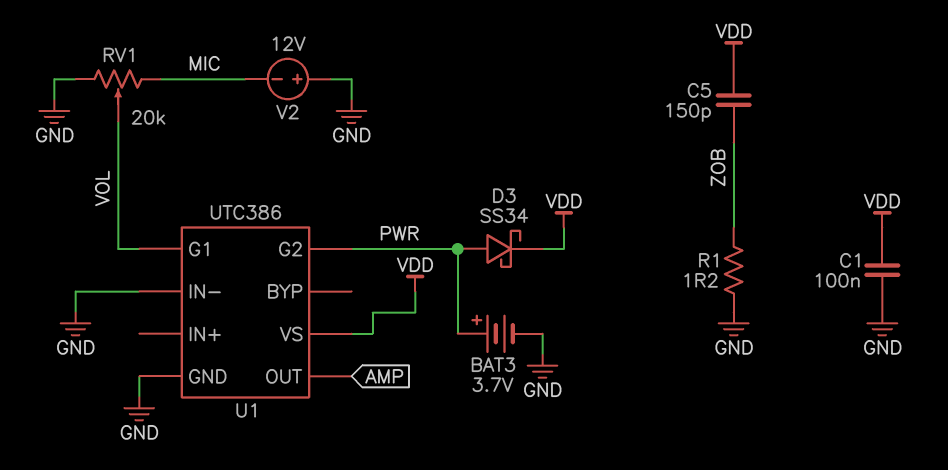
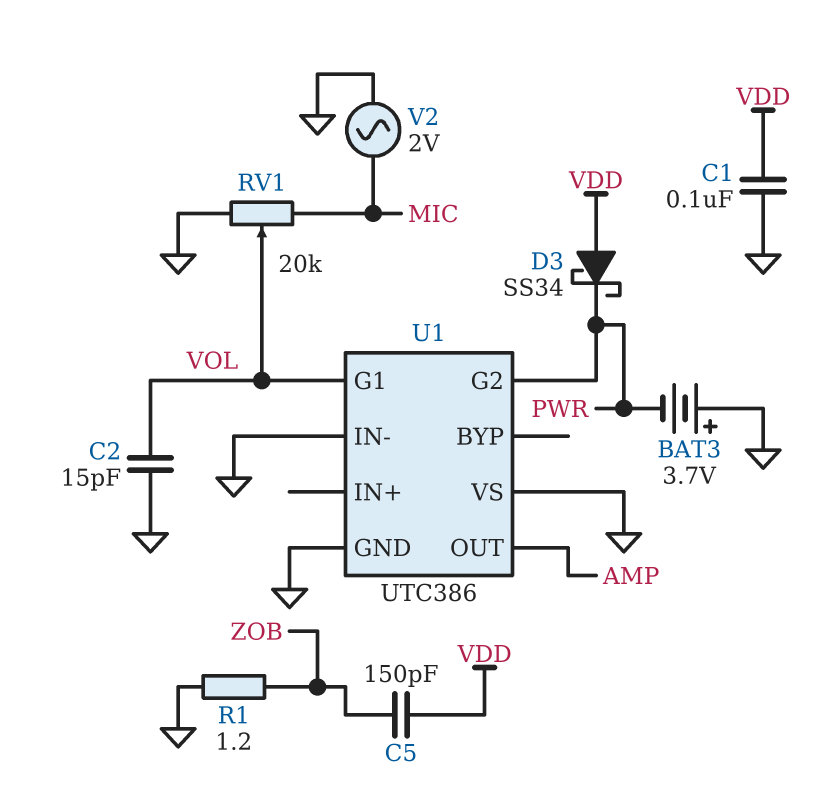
BAT3: 3.7V (plus PWR, minus GND) -> 3.7V (plus GND, minus PWR)
C2: none -> 15pF (GND, VOL)
D3: schottky SS34 (A PWR, K VDD) -> schottky SS34 (A VDD, K PWR)
U1 pin VS: VDD -> GND
V2: 12V (plus GND, minus MIC) -> AC 2V (GND, MIC)

